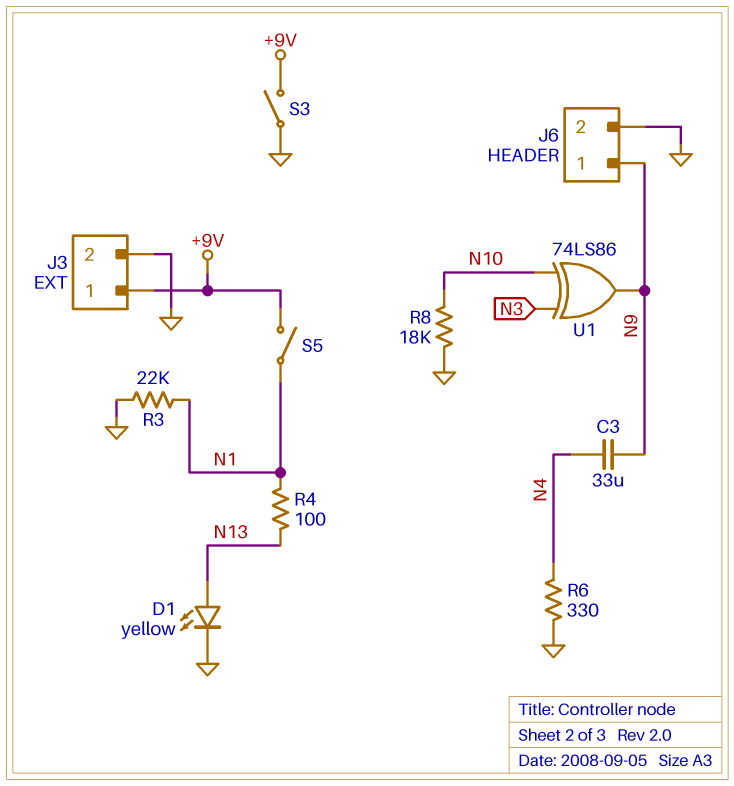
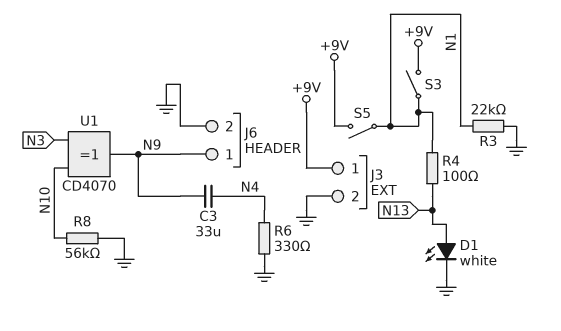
D1: LED yellow (A N13, K GND) -> LED white (A N13, K GND)
R8: 18k (GND, N10) -> 56k (GND, N10)
S3: switch (+9V, GND) -> switch (+9V, N1)
U1: XOR 74LS86 (in N3, in N10, out N9) -> XOR CD4070 (in N3, in N10, out N9)

